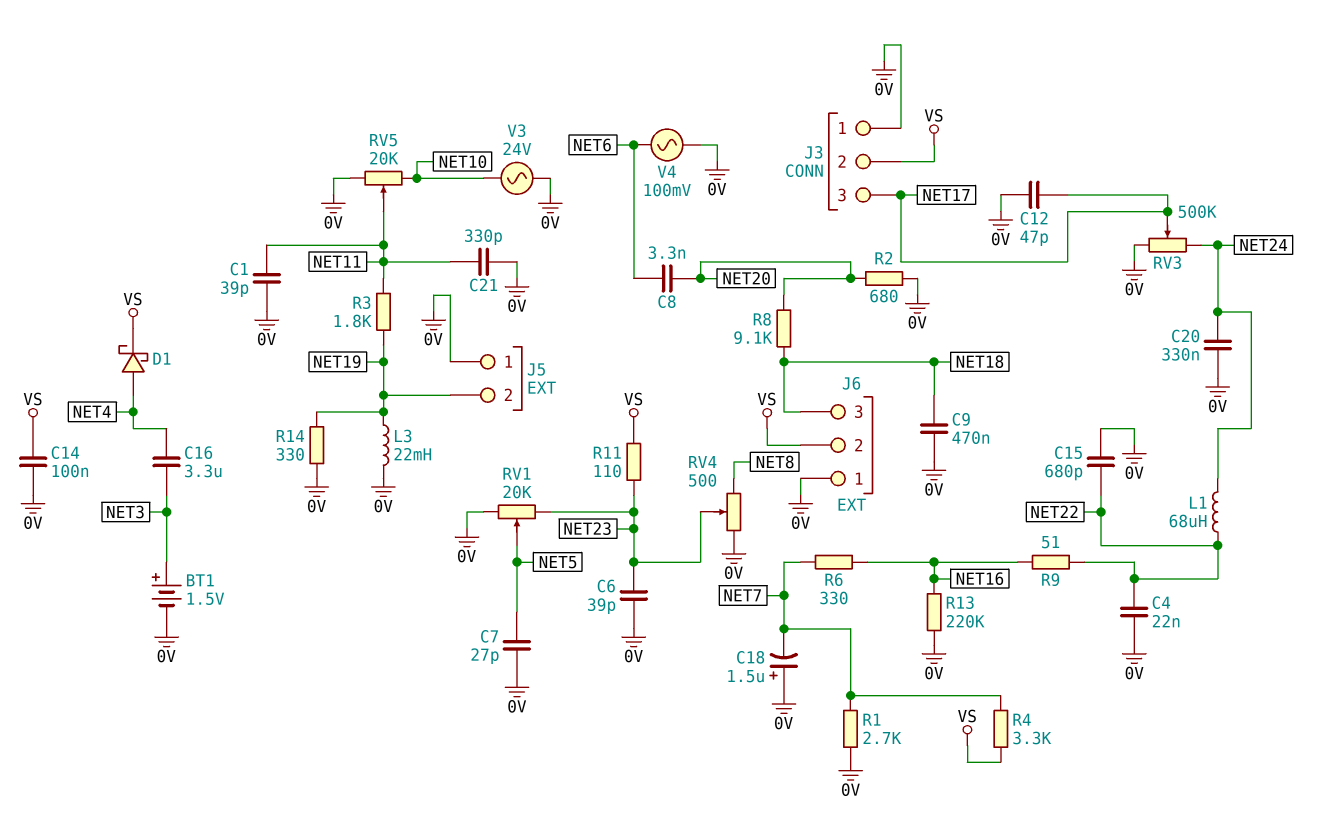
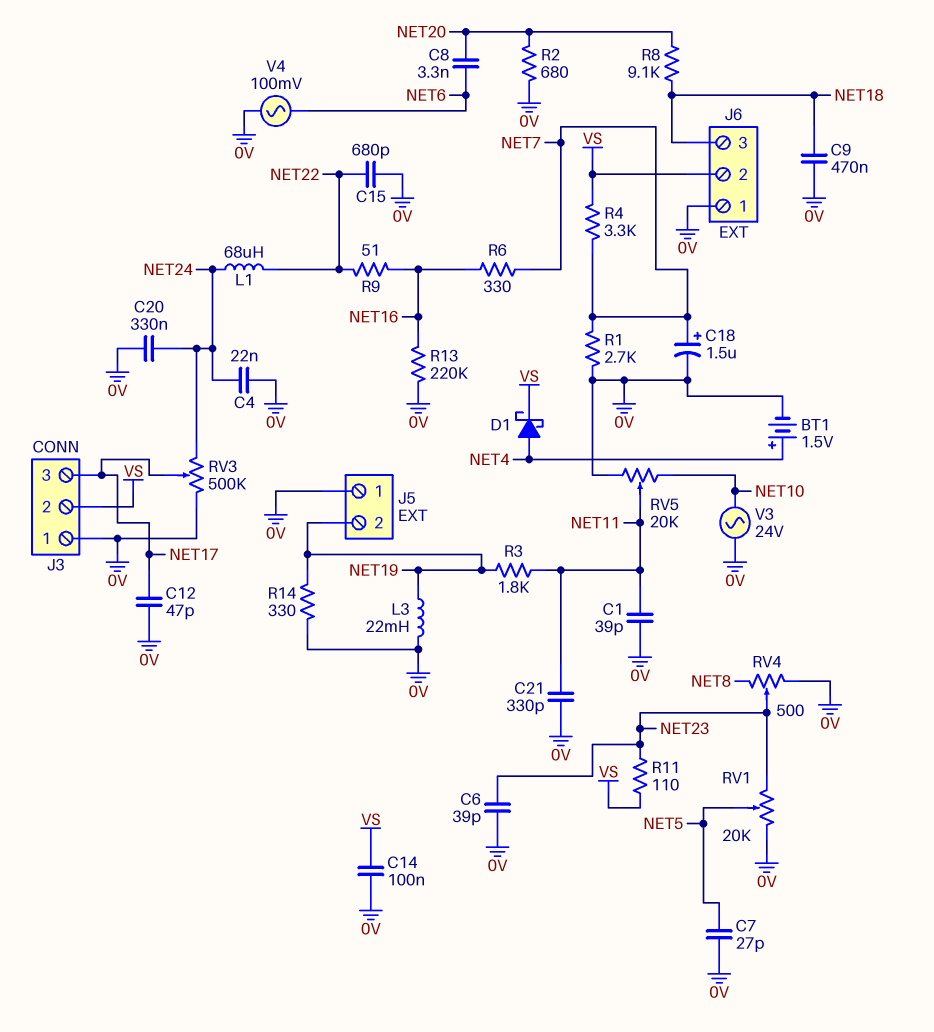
BT1: 1.5V (plus NET3, minus 0V) -> 1.5V (plus NET4, minus 0V)
C4: 22nF (0V, NET22) -> 22nF (0V, NET24)
C16: 3.3uF (NET3, NET4) -> none
C18: 1.5uF (plus 0V, minus NET7) -> 1.5uF (plus NET7, minus 0V)

